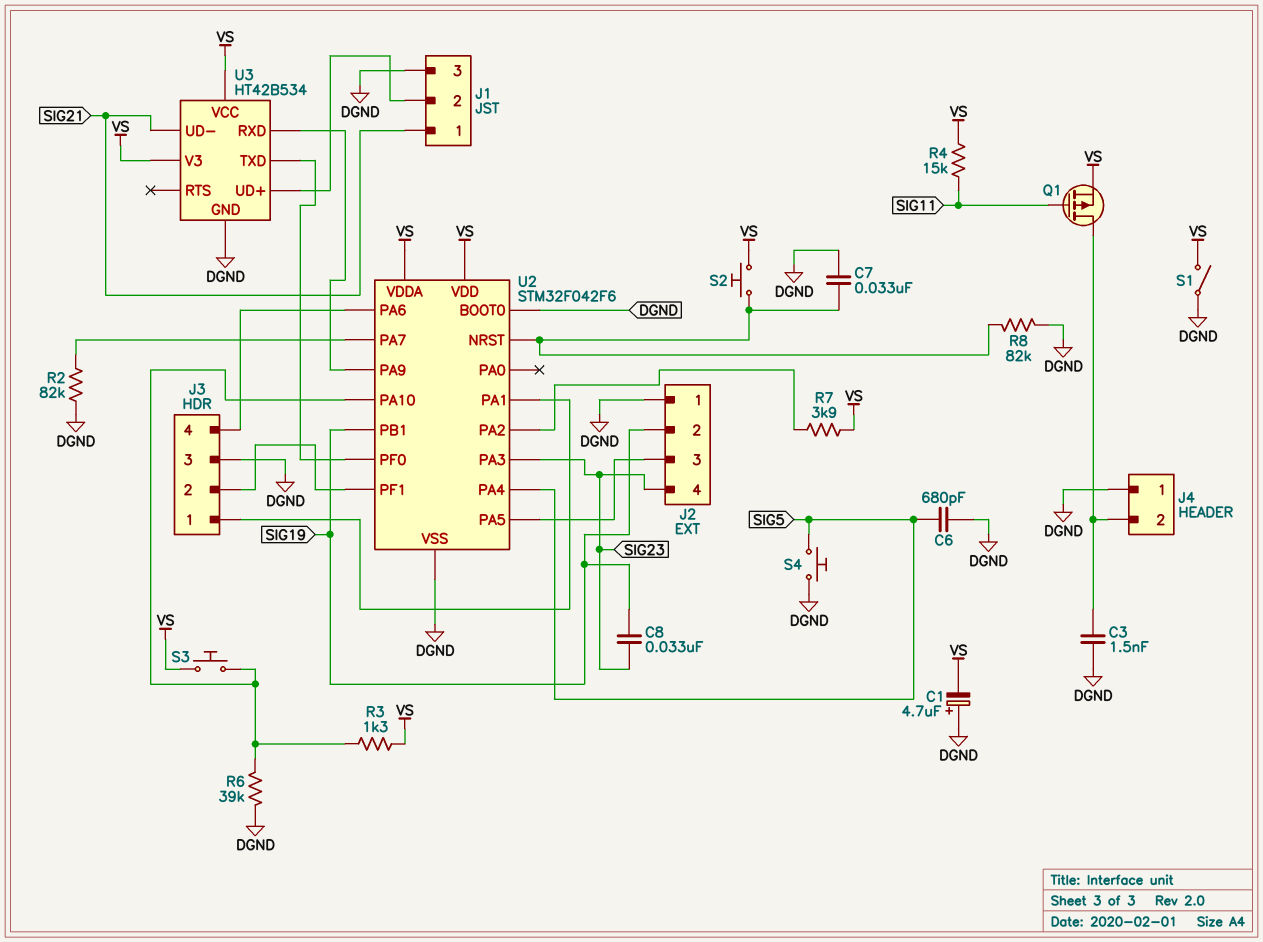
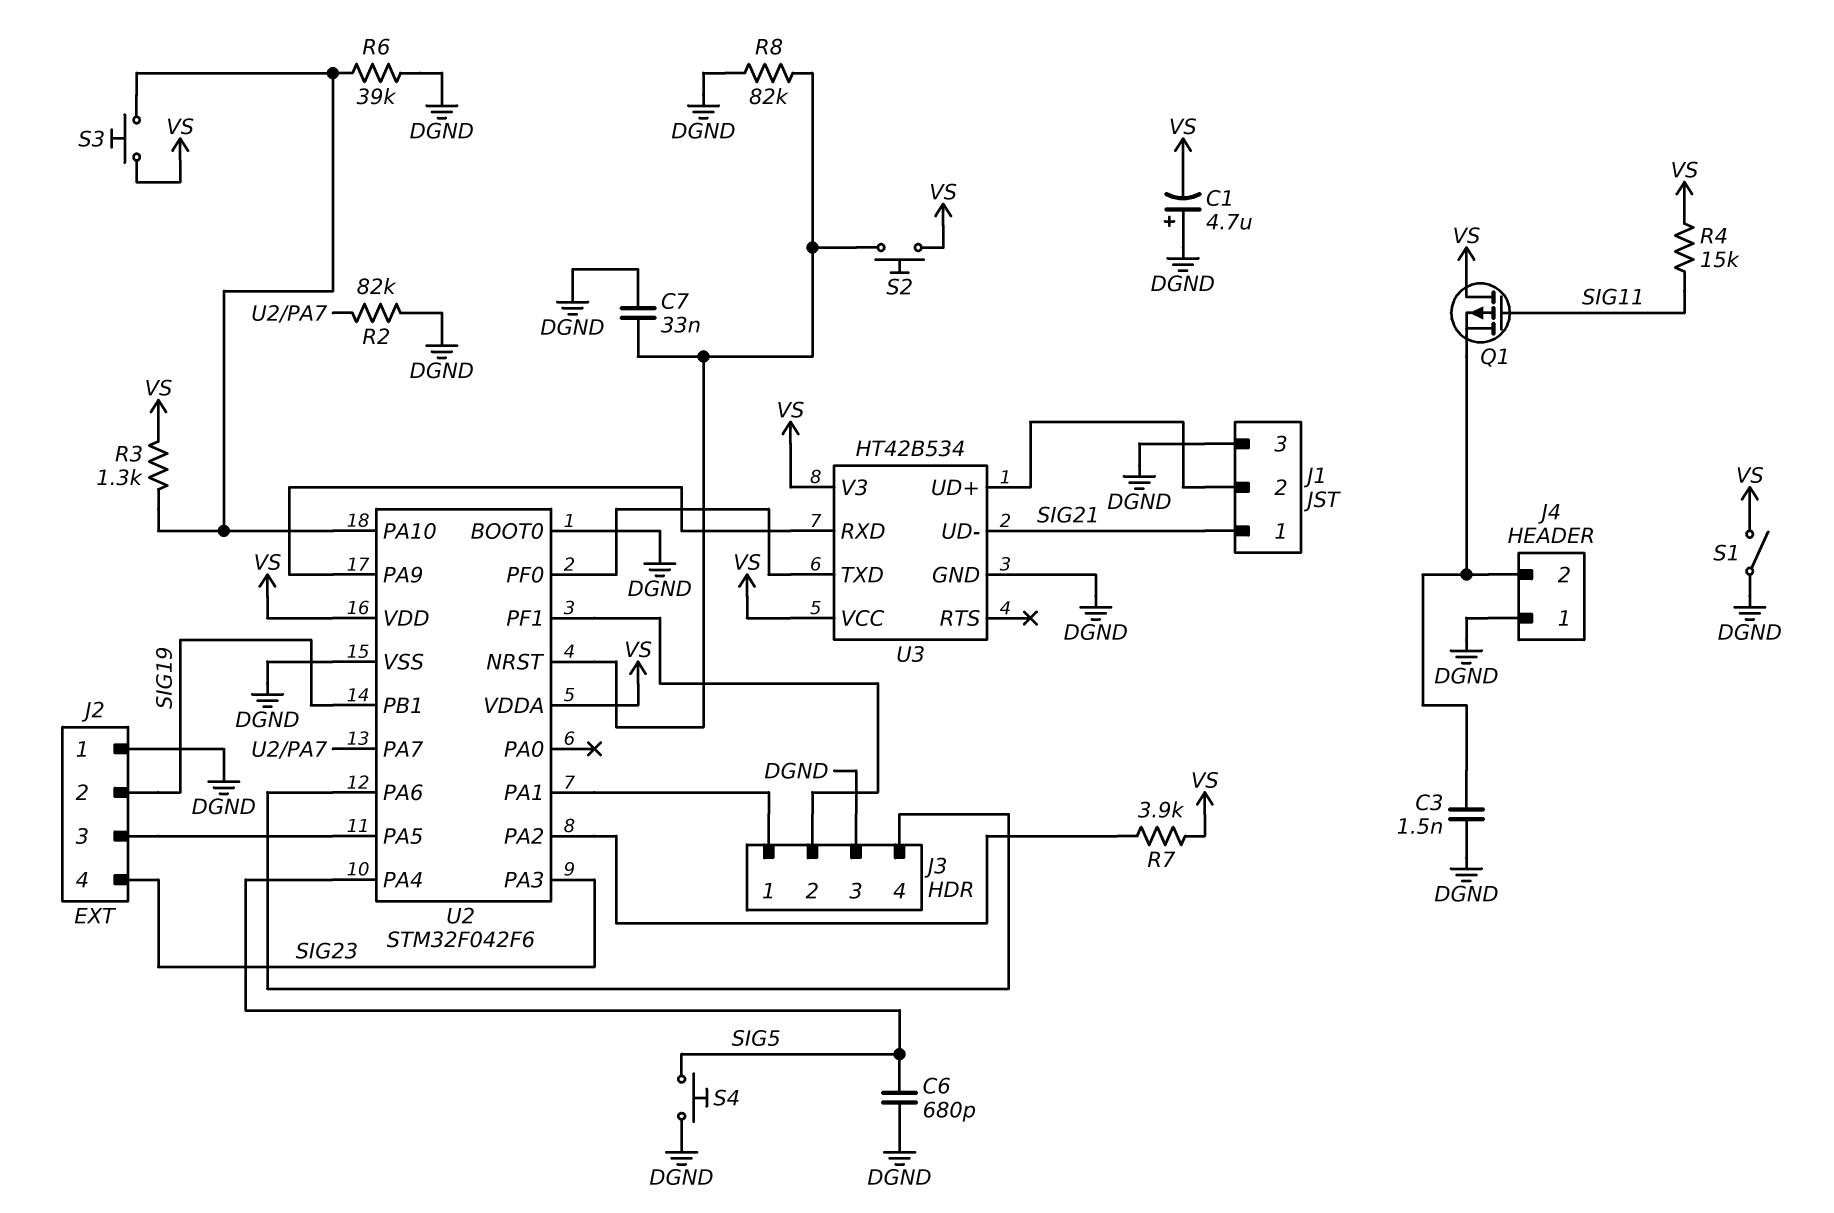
C8: 33nF (SIG19, SIG23) -> none
Q1: PMOS (G SIG11, D J4/2, S VS) -> PMOS (G SIG11, D VS, S J4/2)

